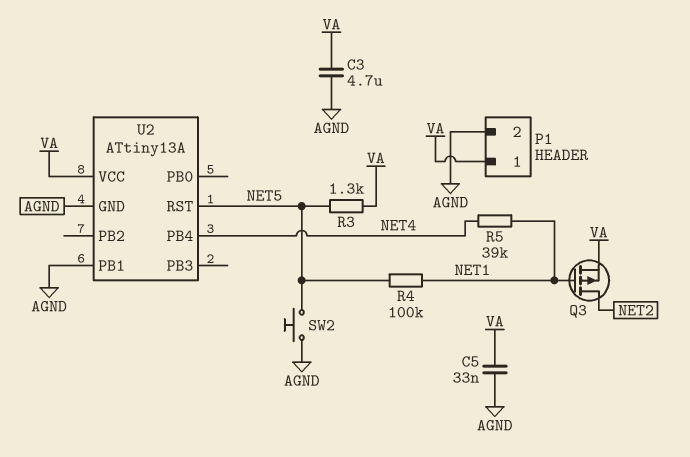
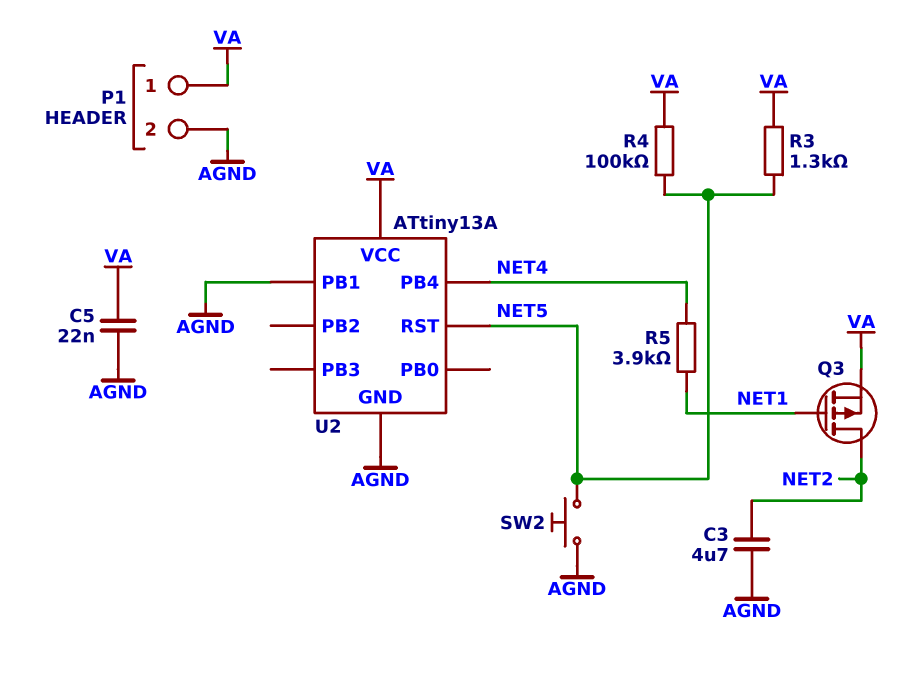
C3: 4.7uF (AGND, VA) -> 4.7uF (AGND, NET2)
C5: 33nF (AGND, VA) -> 22nF (AGND, VA)
R4: 100k (NET1, NET5) -> 100k (NET5, VA)
R5: 39k (NET1, NET4) -> 3.9k (NET1, NET4)

